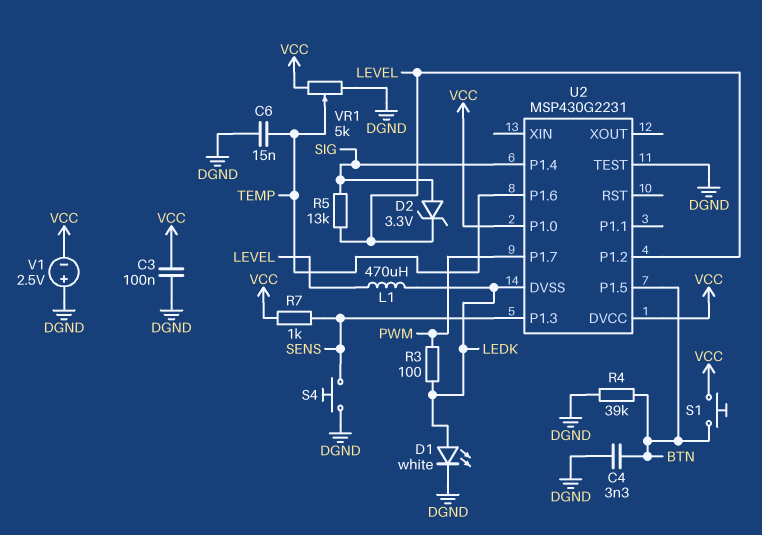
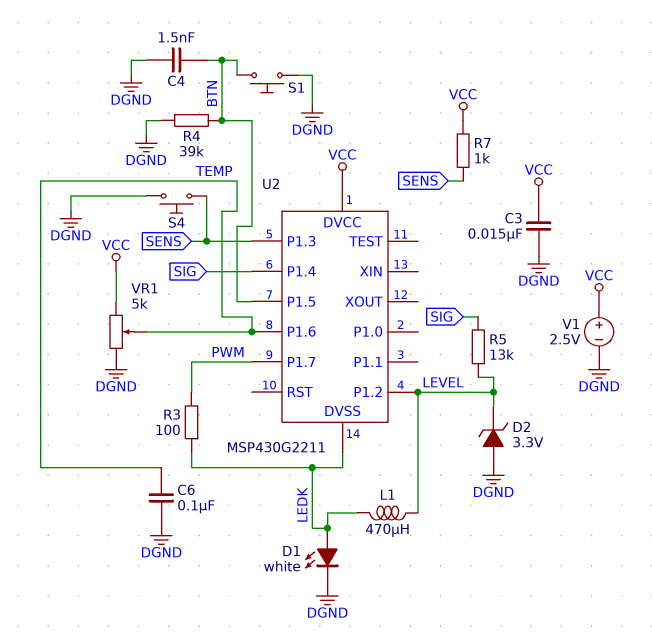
C3: 100nF (DGND, VCC) -> 15nF (DGND, VCC)
C4: 3.3nF (BTN, DGND) -> 1.5nF (BTN, DGND)
C6: 15nF (DGND, TEMP) -> 100nF (DGND, TEMP)
D2: zener 3.3V (A SIG, K LEVEL) -> zener 3.3V (A DGND, K LEVEL)
S1: button (BTN, VCC) -> button (BTN, DGND)
U2: MSP430G2231 -> MSP430G2211
U2 pin P1.0: VCC -> none
U2 pin TEST: DGND -> none
V1: 2.5V (plus DGND, minus VCC) -> 2.5V (plus VCC, minus DGND)

